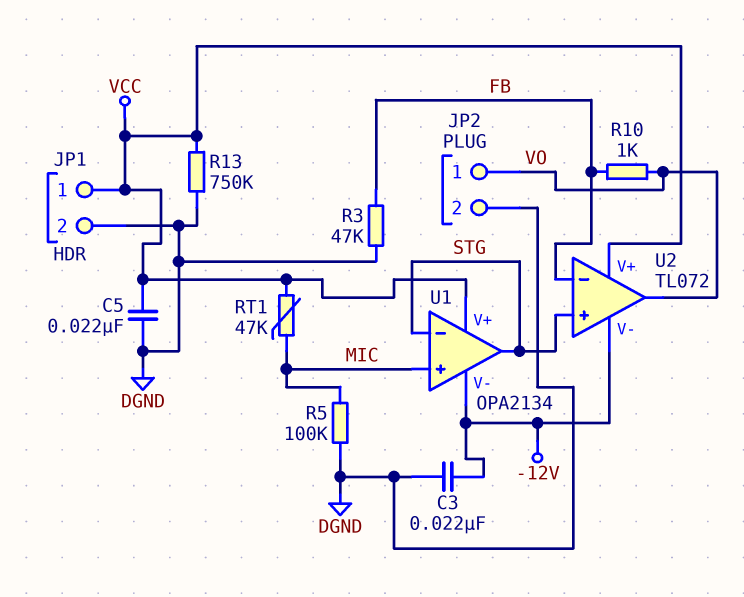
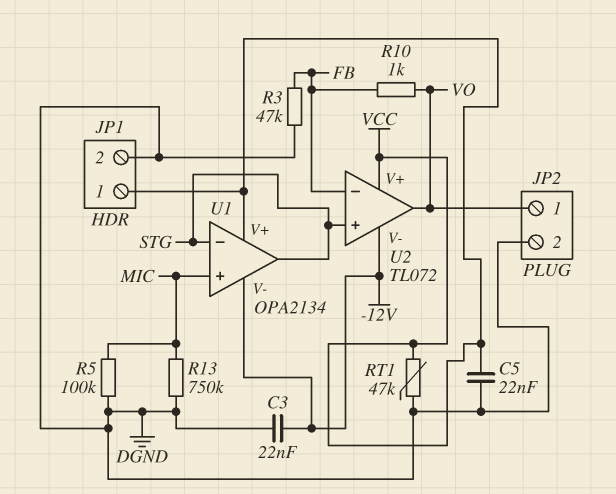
R13: 750k (DGND, VCC) -> 750k (DGND, MIC)
RT1: 47k (MIC, VCC) -> 47k (DGND, VCC)

